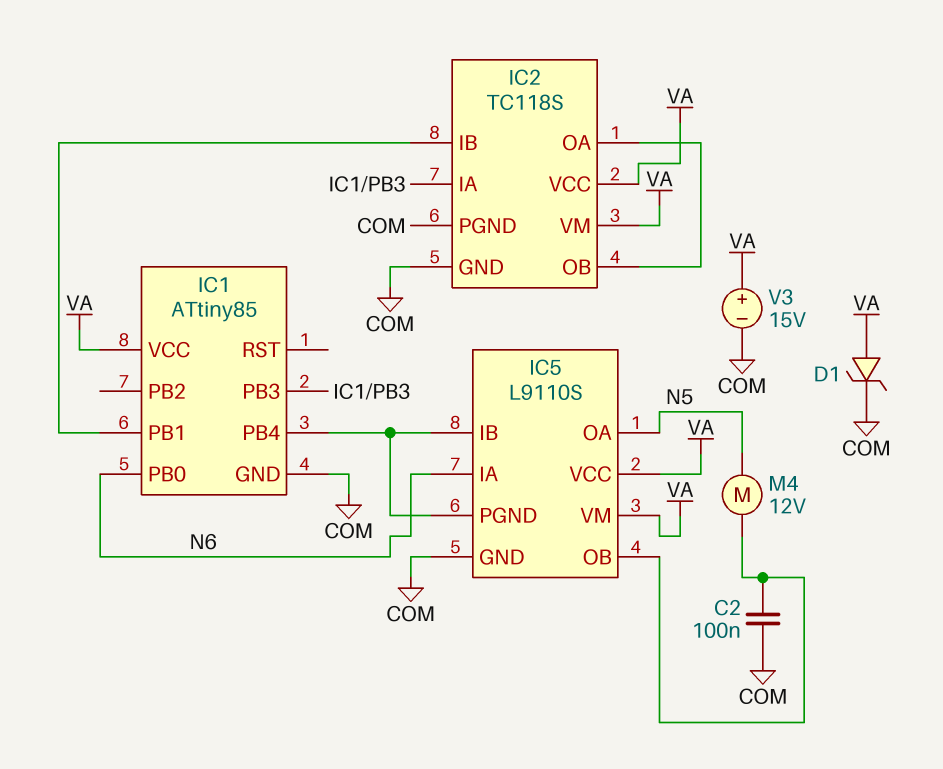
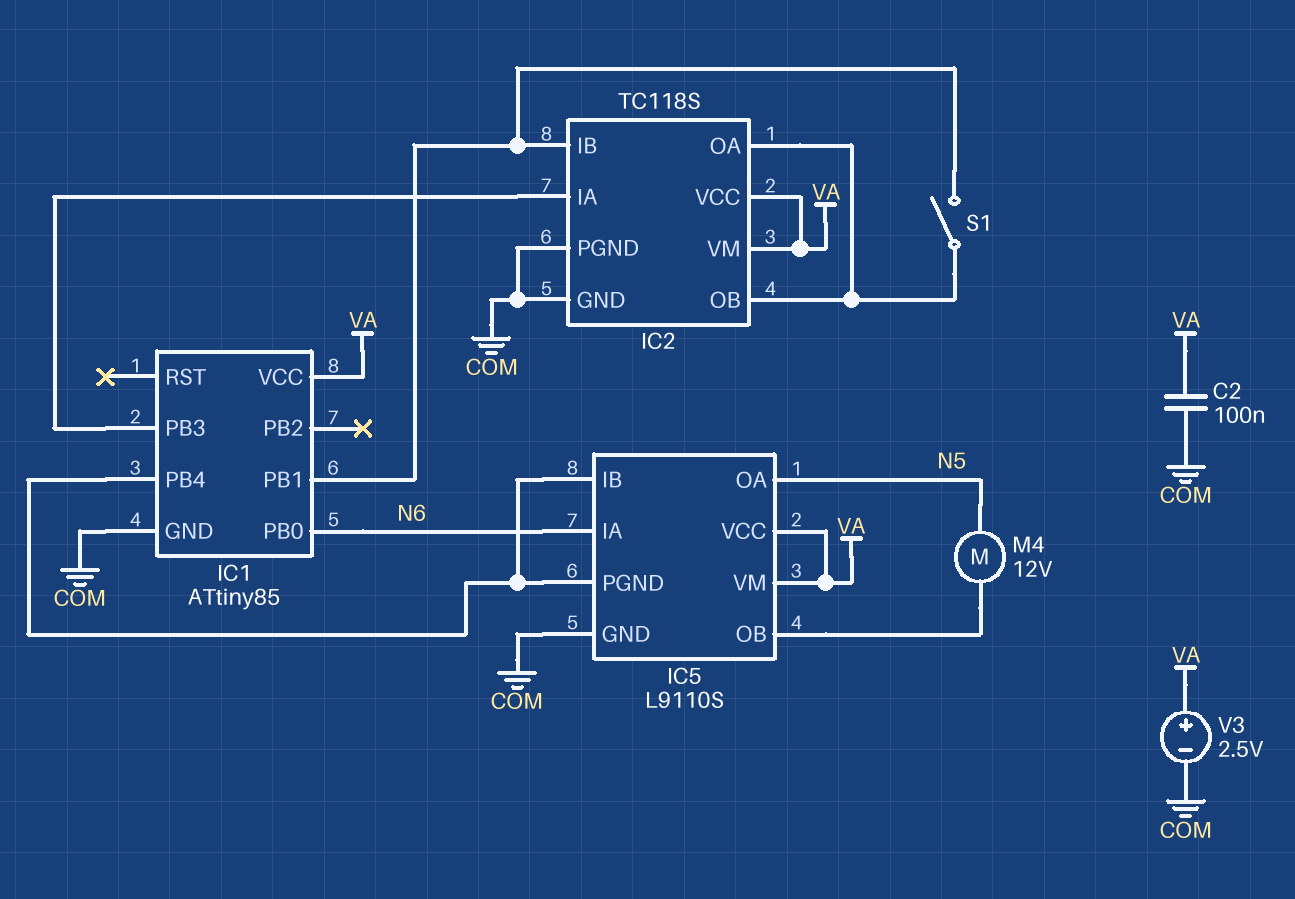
C2: 100nF (COM, IC5/OB) -> 100nF (COM, VA)
D1: zener (A VA, K COM) -> none
S1: none -> switch (IC1/PB1, IC2/OA)
V3: 15V (plus VA, minus COM) -> 2.5V (plus VA, minus COM)

